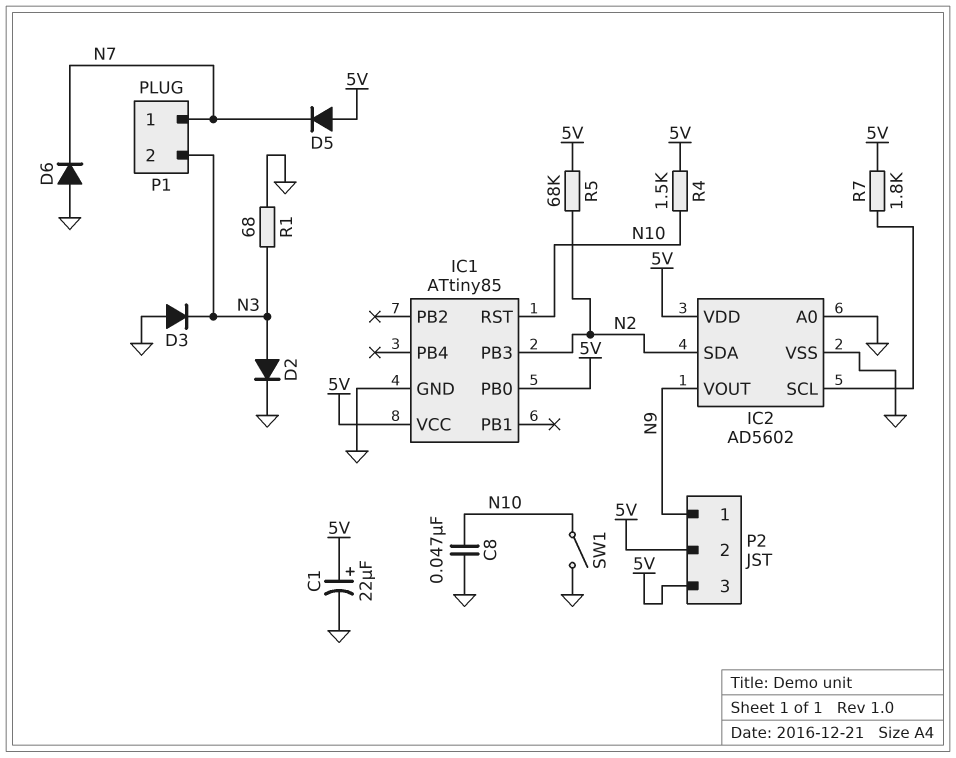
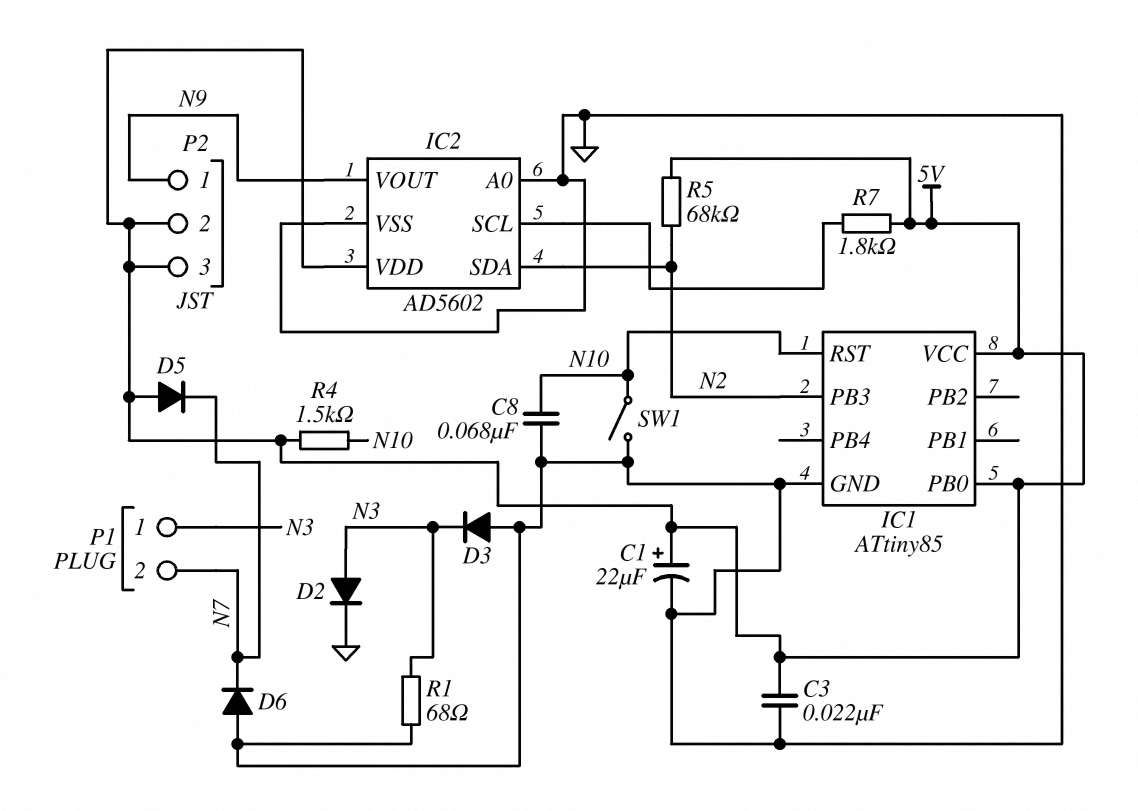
C3: none -> 22nF (5V, GND)
C8: 47nF (GND, N10) -> 68nF (GND, N10)
P1 pin 1: N7 -> N3
P1 pin 2: N3 -> N7

